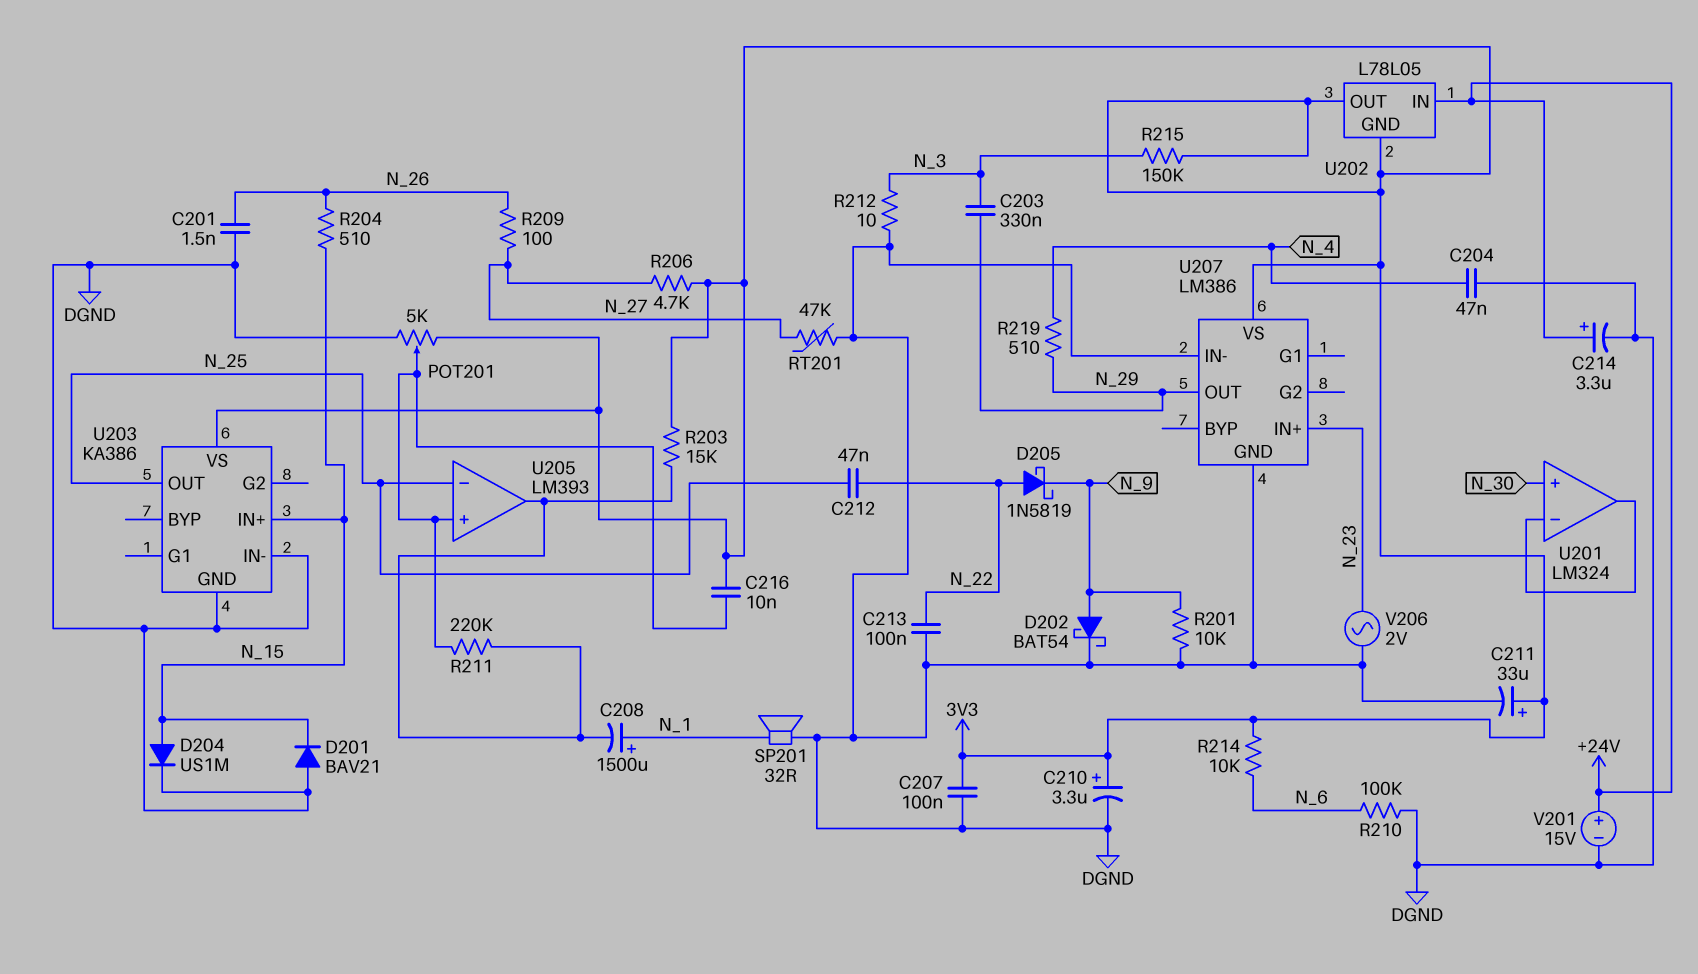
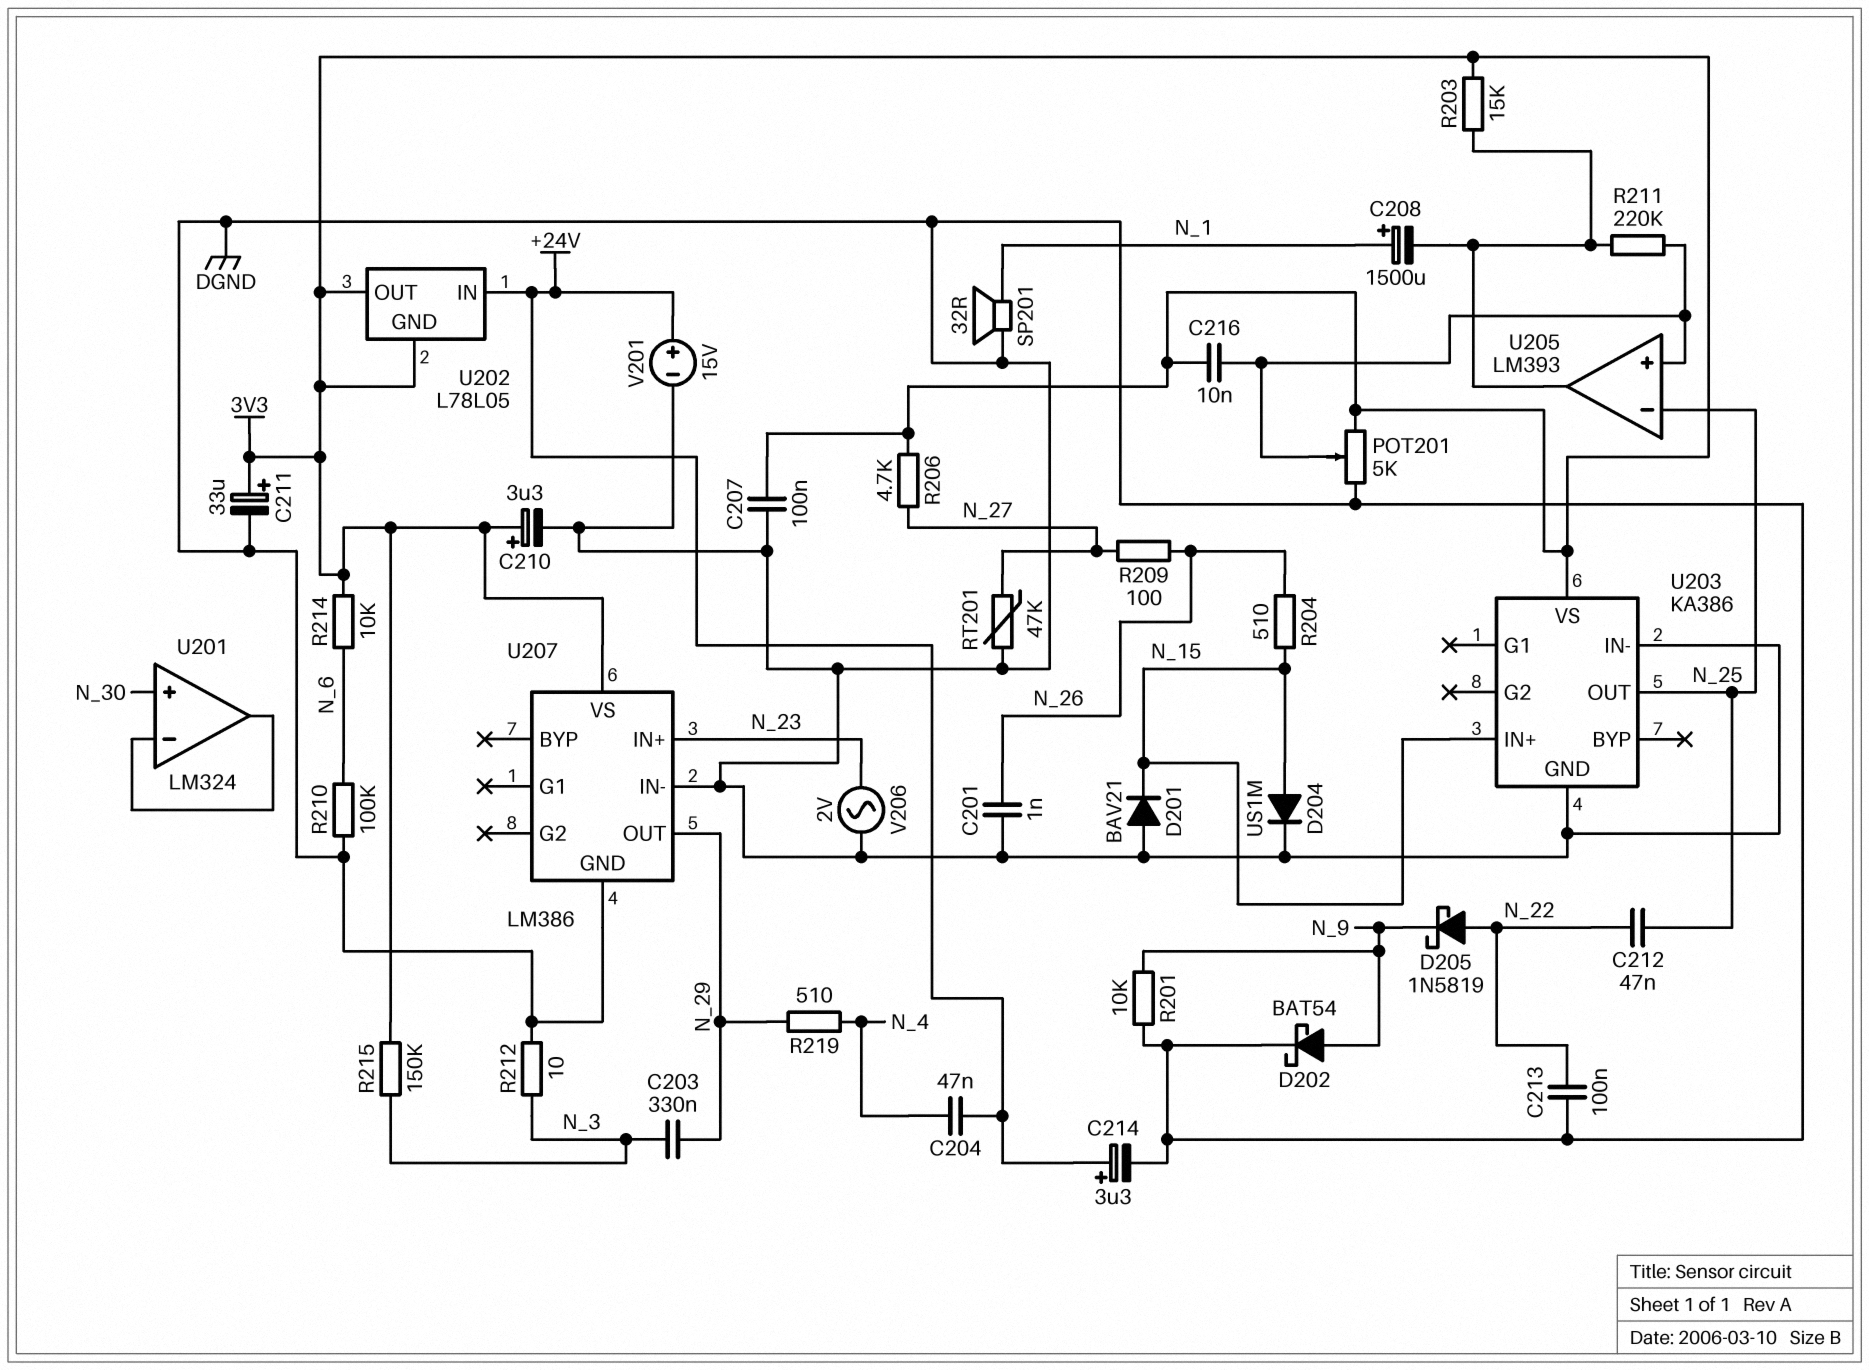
C201: 1.5nF (DGND, N_26) -> 1nF (DGND, N_26)
C204: 47nF (DGND, N_4) -> 47nF (+24V, N_4)

